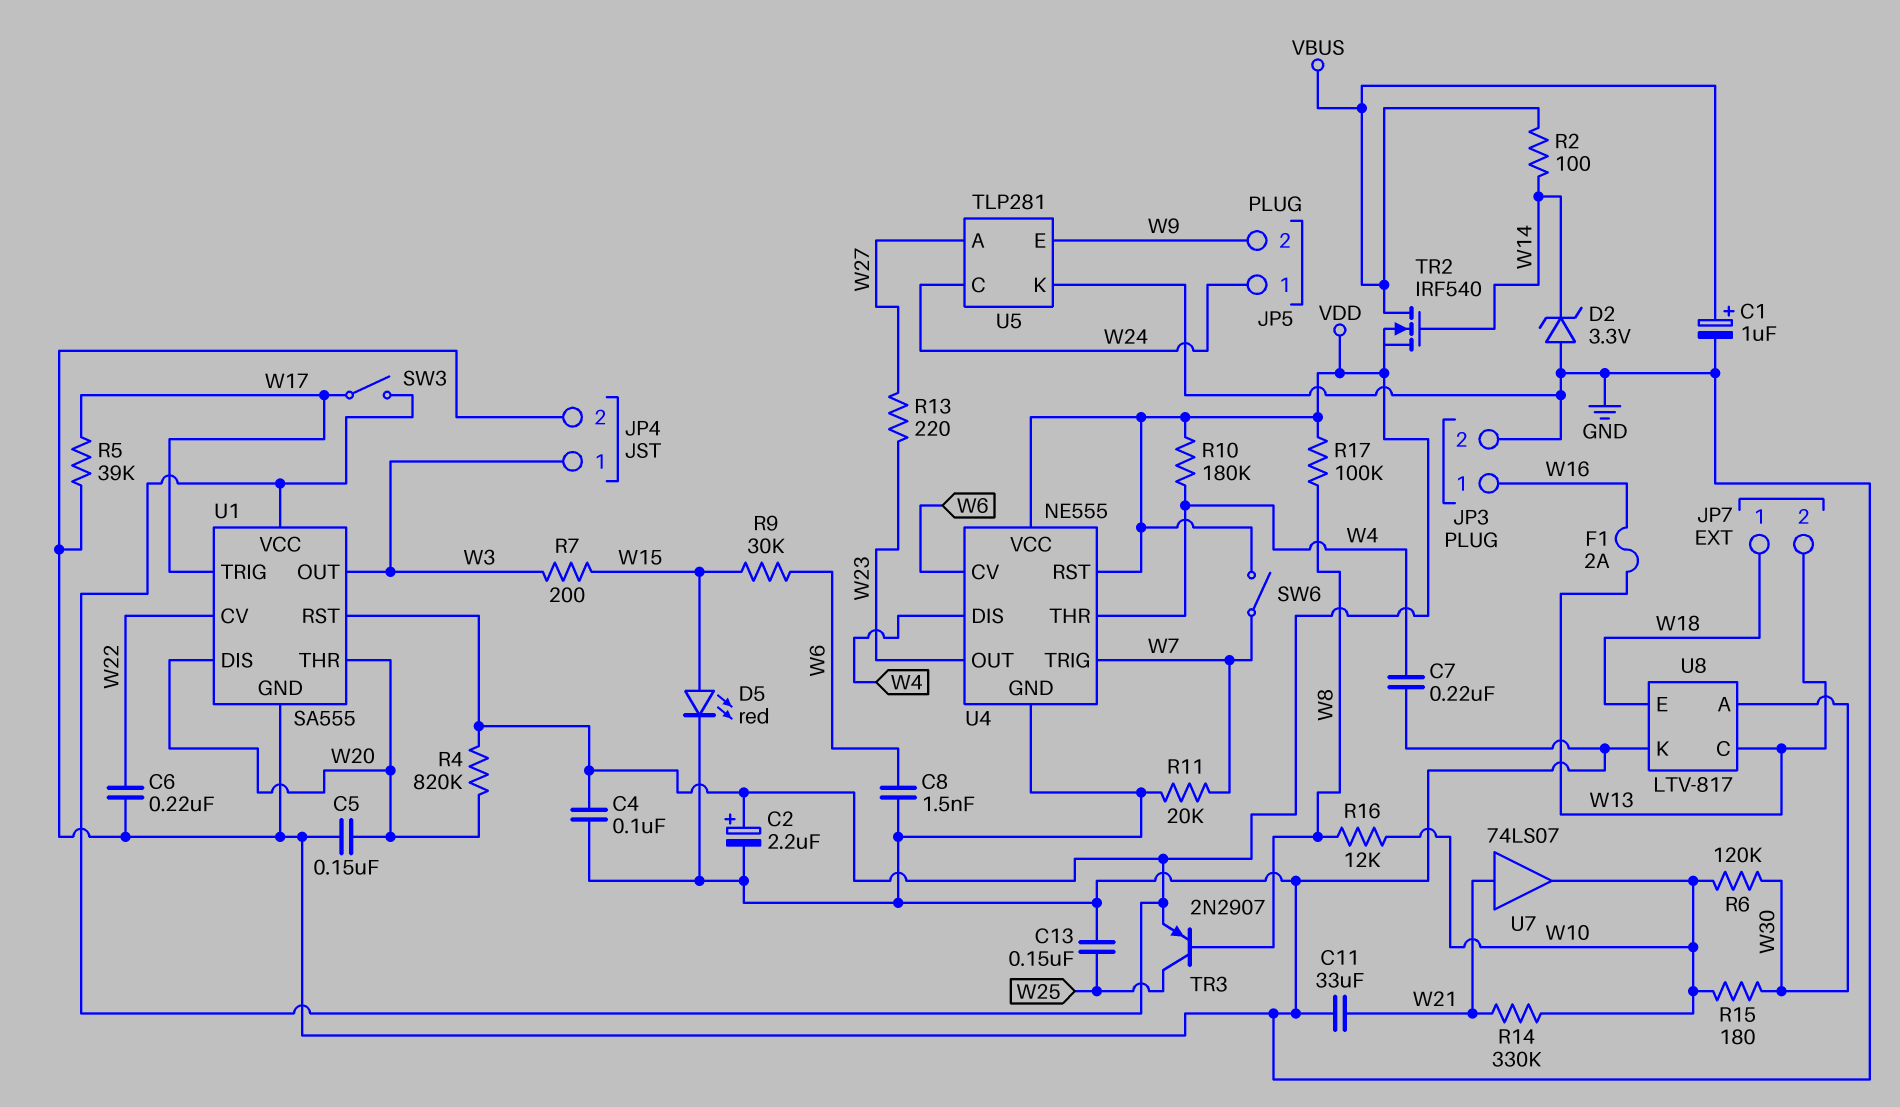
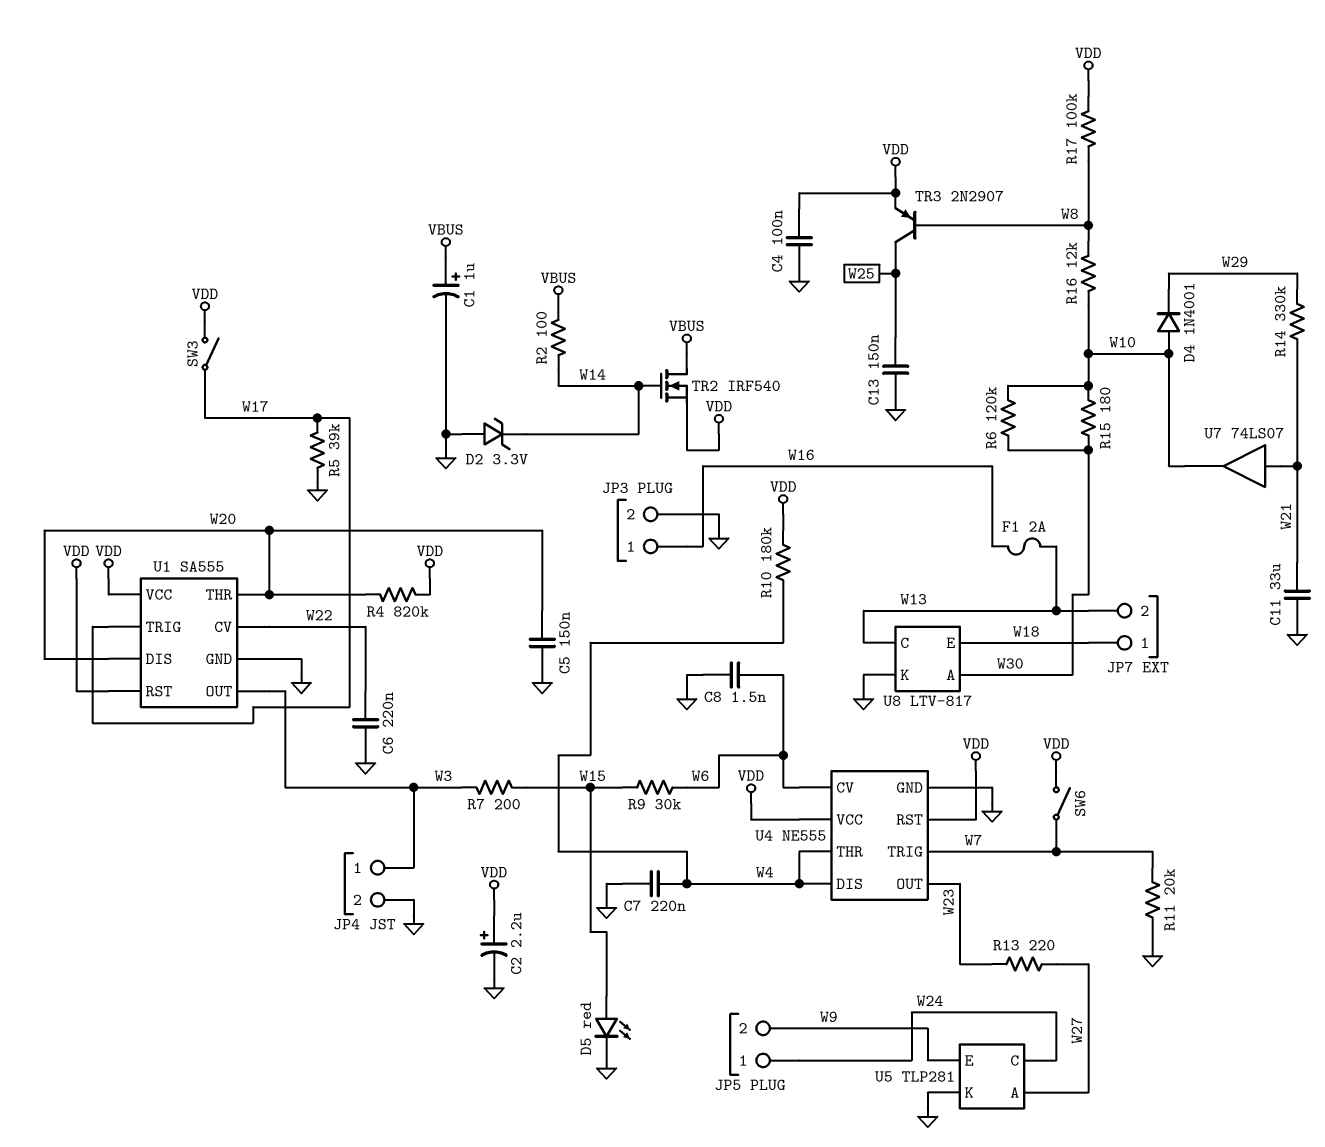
D4: none -> diode 1N4001 (A W10, K W29)
R14: 330k (W10, W21) -> 330k (W21, W29)

